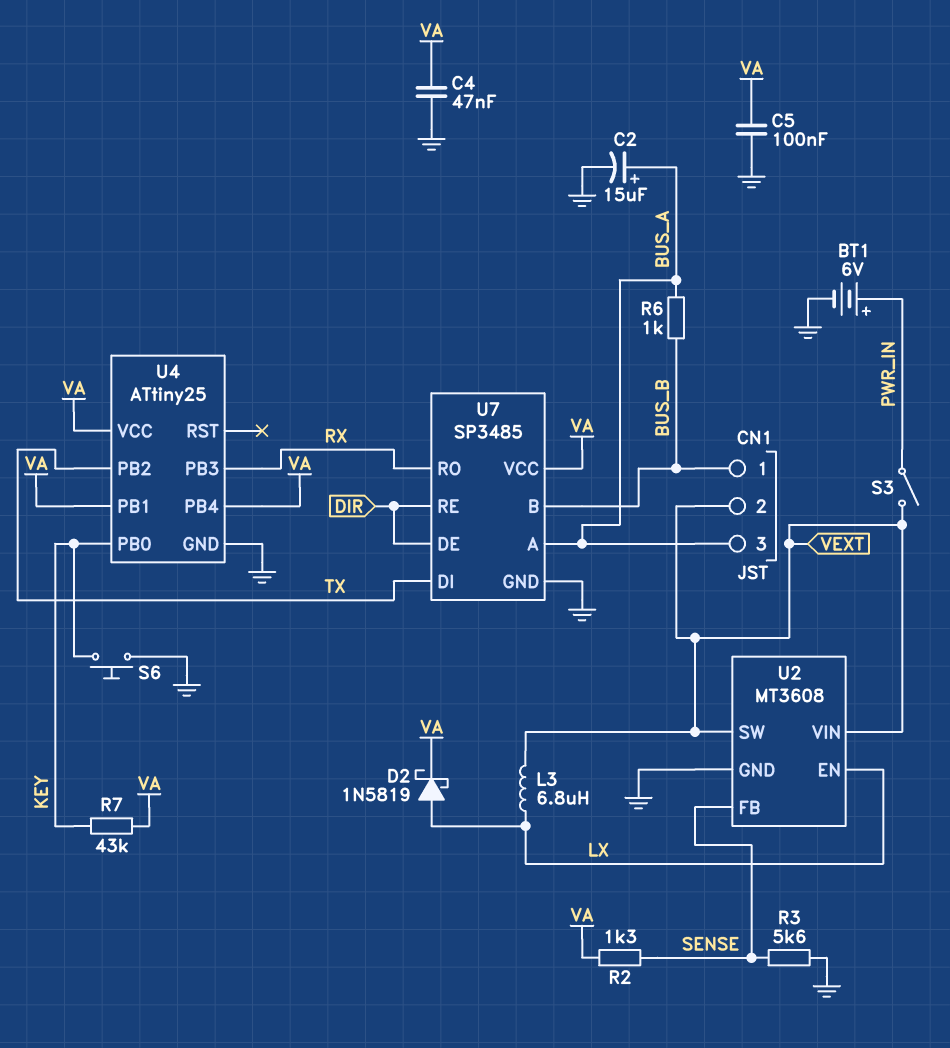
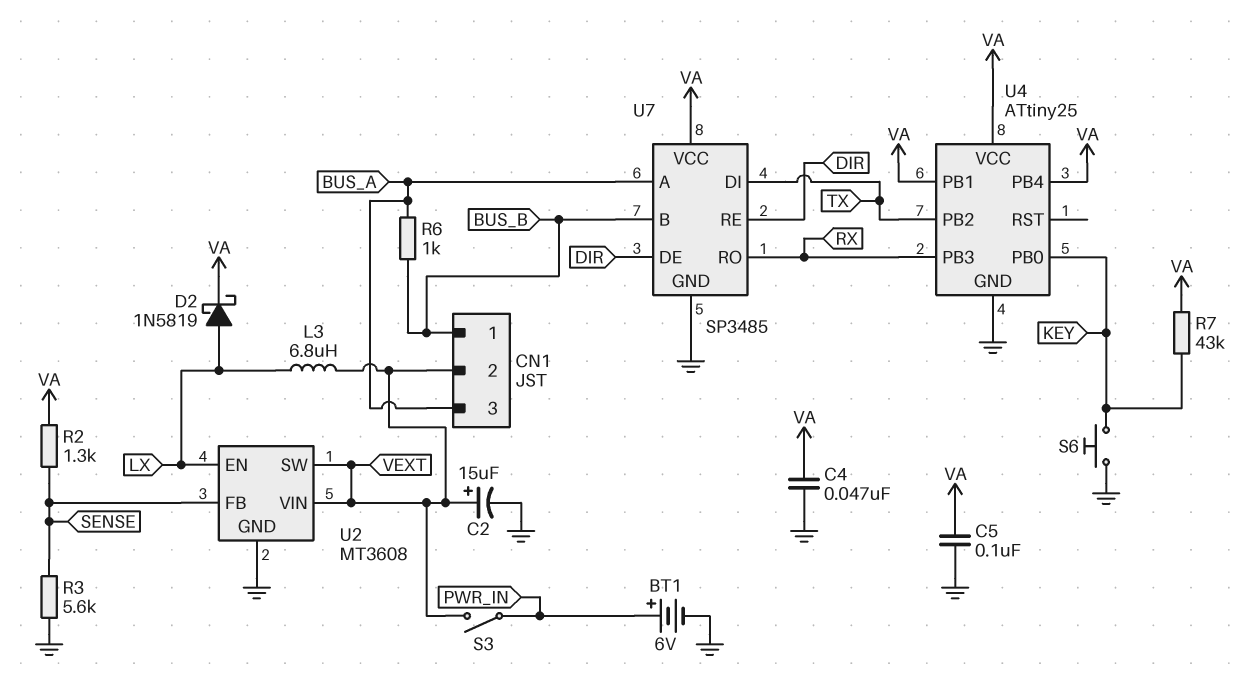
C2: 15uF (plus BUS_A, minus GND) -> 15uF (plus VEXT, minus GND)

